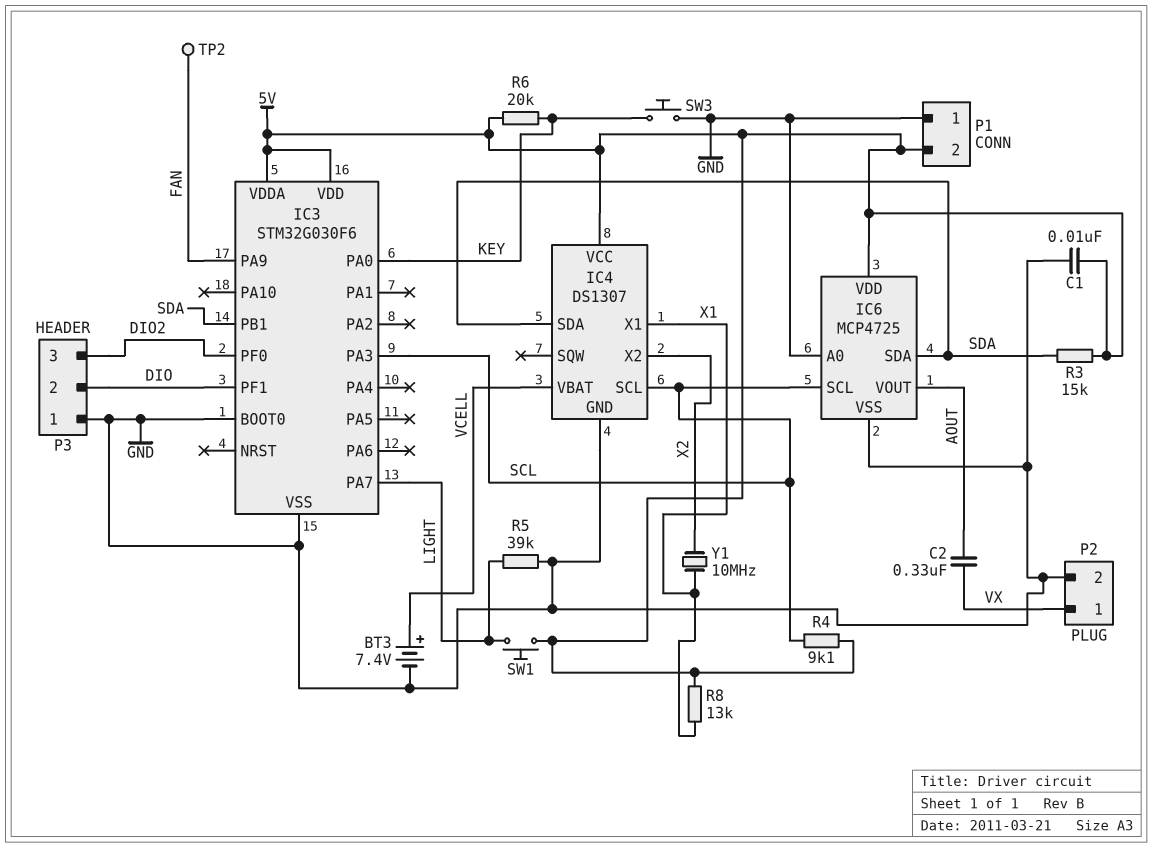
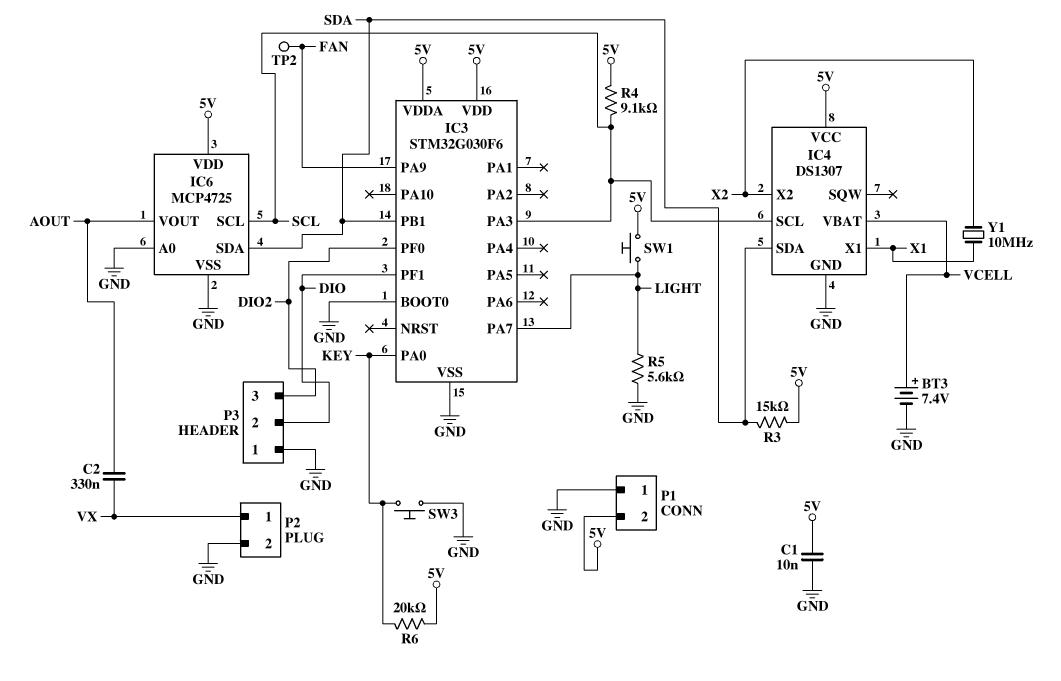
R5: 39k (GND, LIGHT) -> 5.6k (GND, LIGHT)
R8: 13k (5V, X1) -> none

